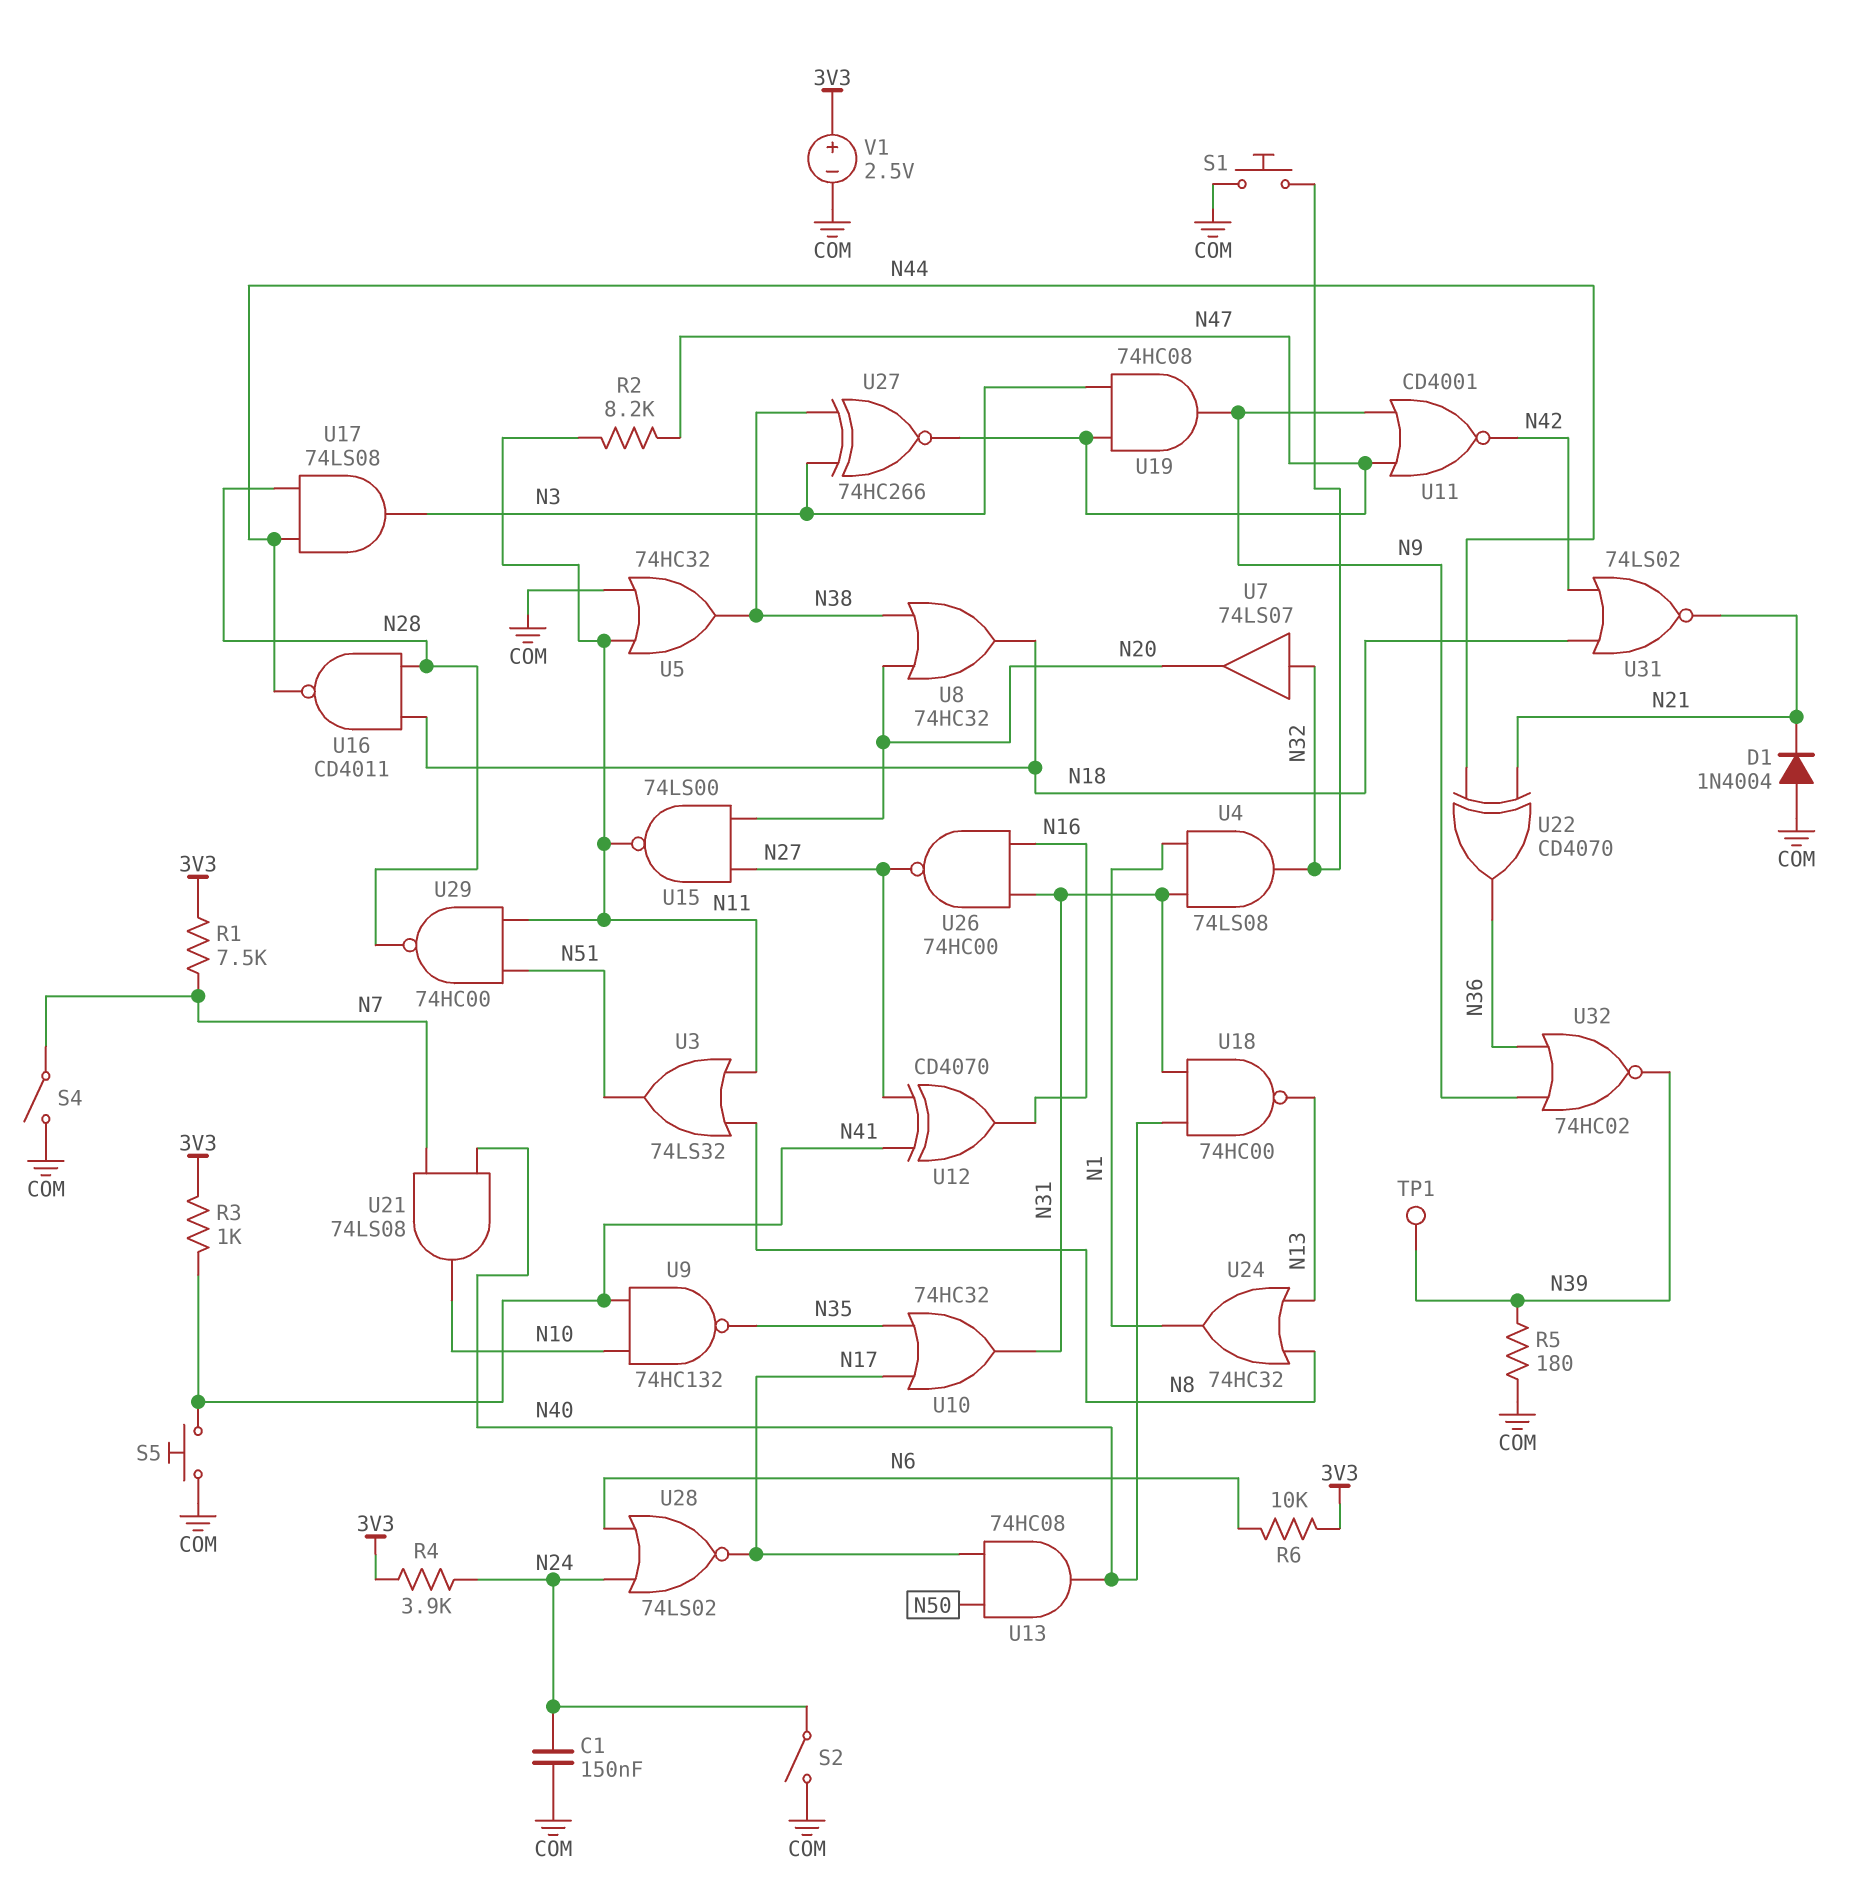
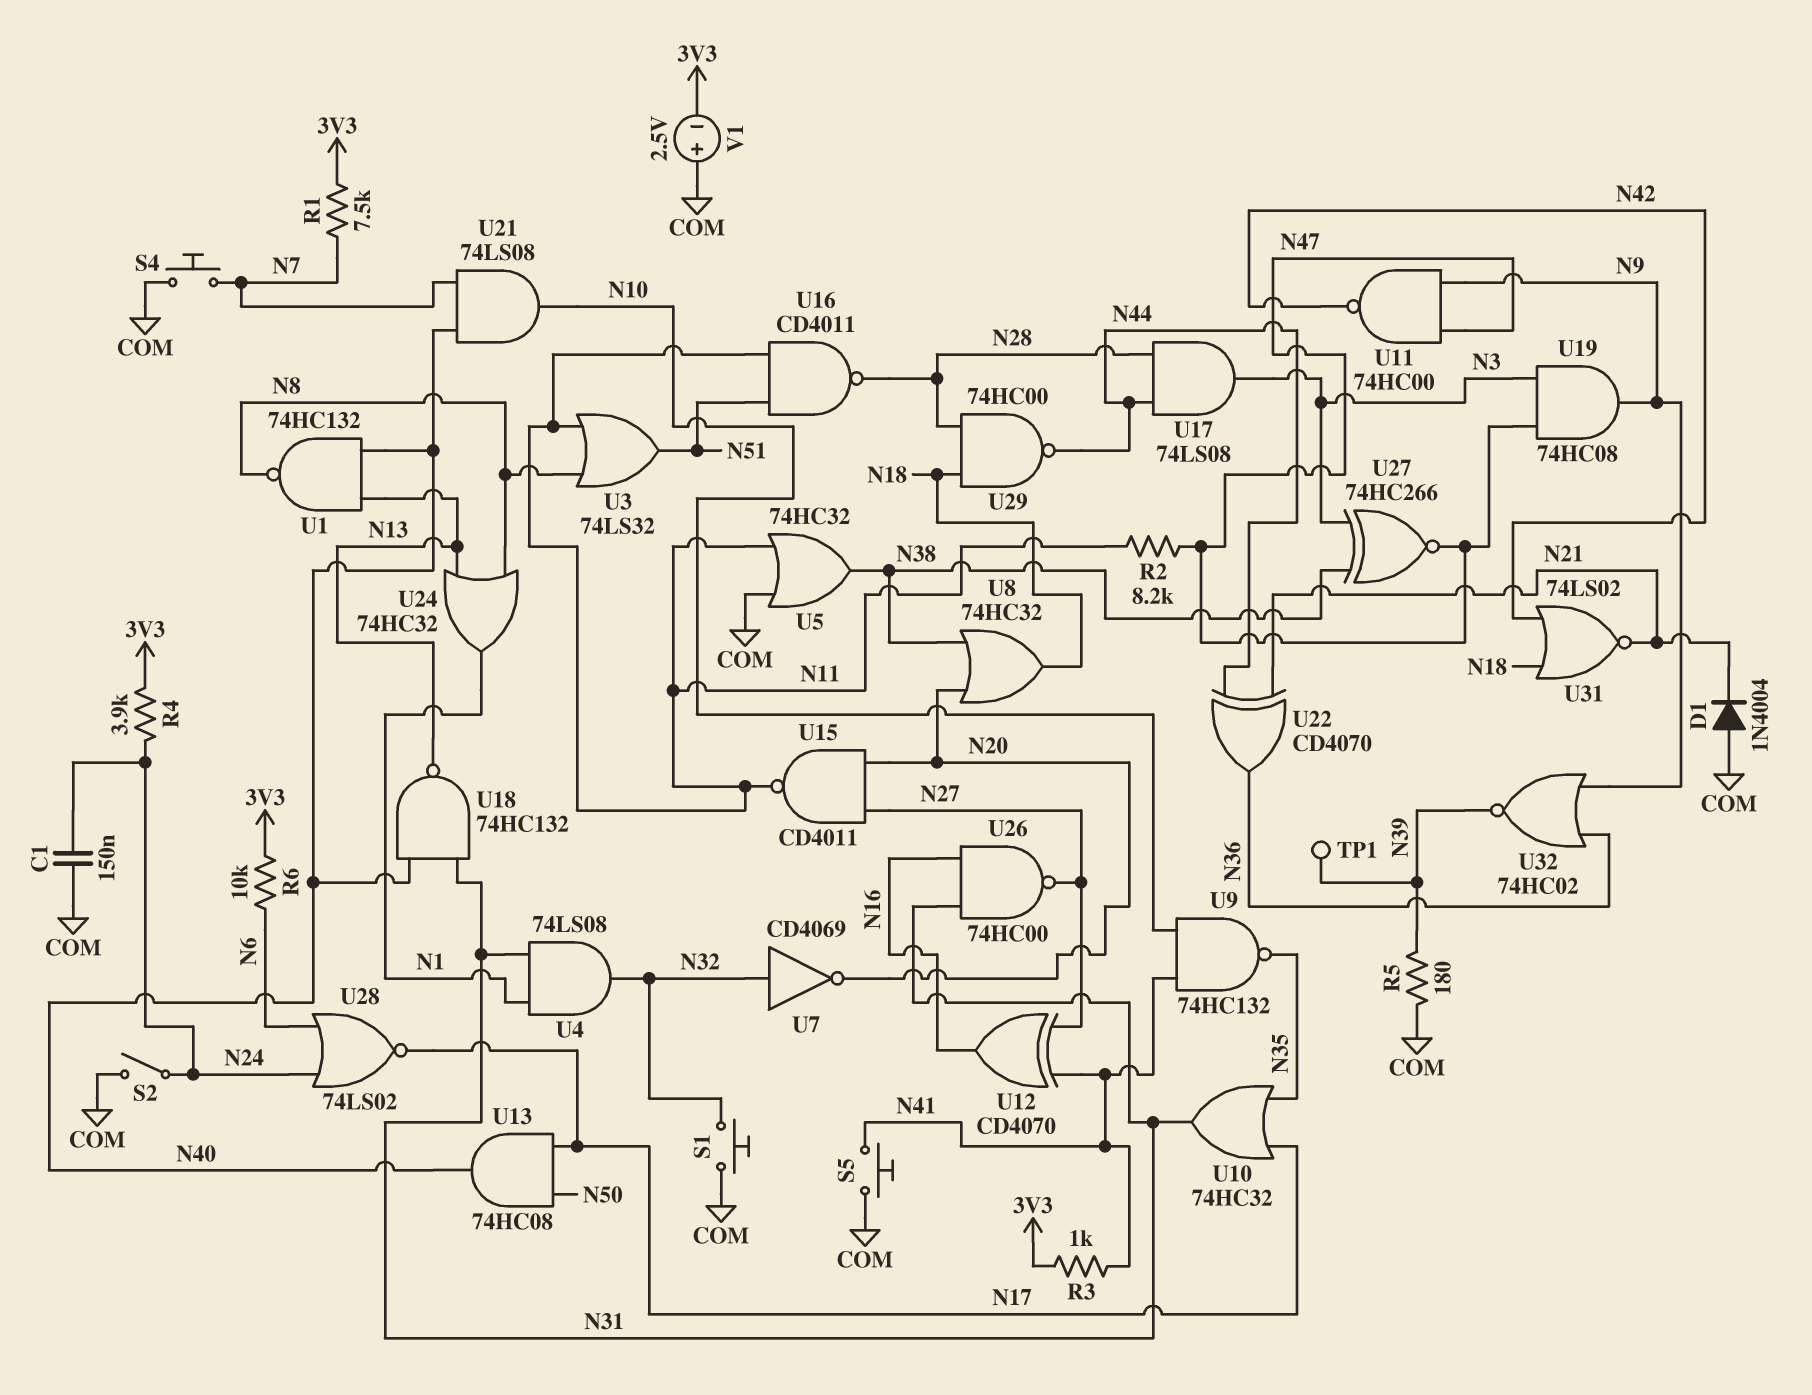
S4: switch (COM, N7) -> button (COM, N7)
U1: none -> NAND 74HC132 (in N13, in N40, out N8)
U7: buffer 74LS07 (in N32, out N20) -> NOT CD4069 (in N32, out N20)
U11: NOR CD4001 (in N9, in N47, out N42) -> NAND 74HC00 (in N9, in N47, out N42)
U15: NAND 74LS00 (in N20, in N27, out N11) -> NAND CD4011 (in N20, in N27, out N11)
U16: NAND CD4011 (in N18, in N28, out N44) -> NAND CD4011 (in N11, in N51, out N28)
U18: NAND 74HC00 (in N31, in N40, out N13) -> NAND 74HC132 (in N31, in N40, out N13)
U29: NAND 74HC00 (in N11, in N51, out N28) -> NAND 74HC00 (in N18, in N28, out N44)
V1: 2.5V (plus 3V3, minus COM) -> 2.5V (plus COM, minus 3V3)

